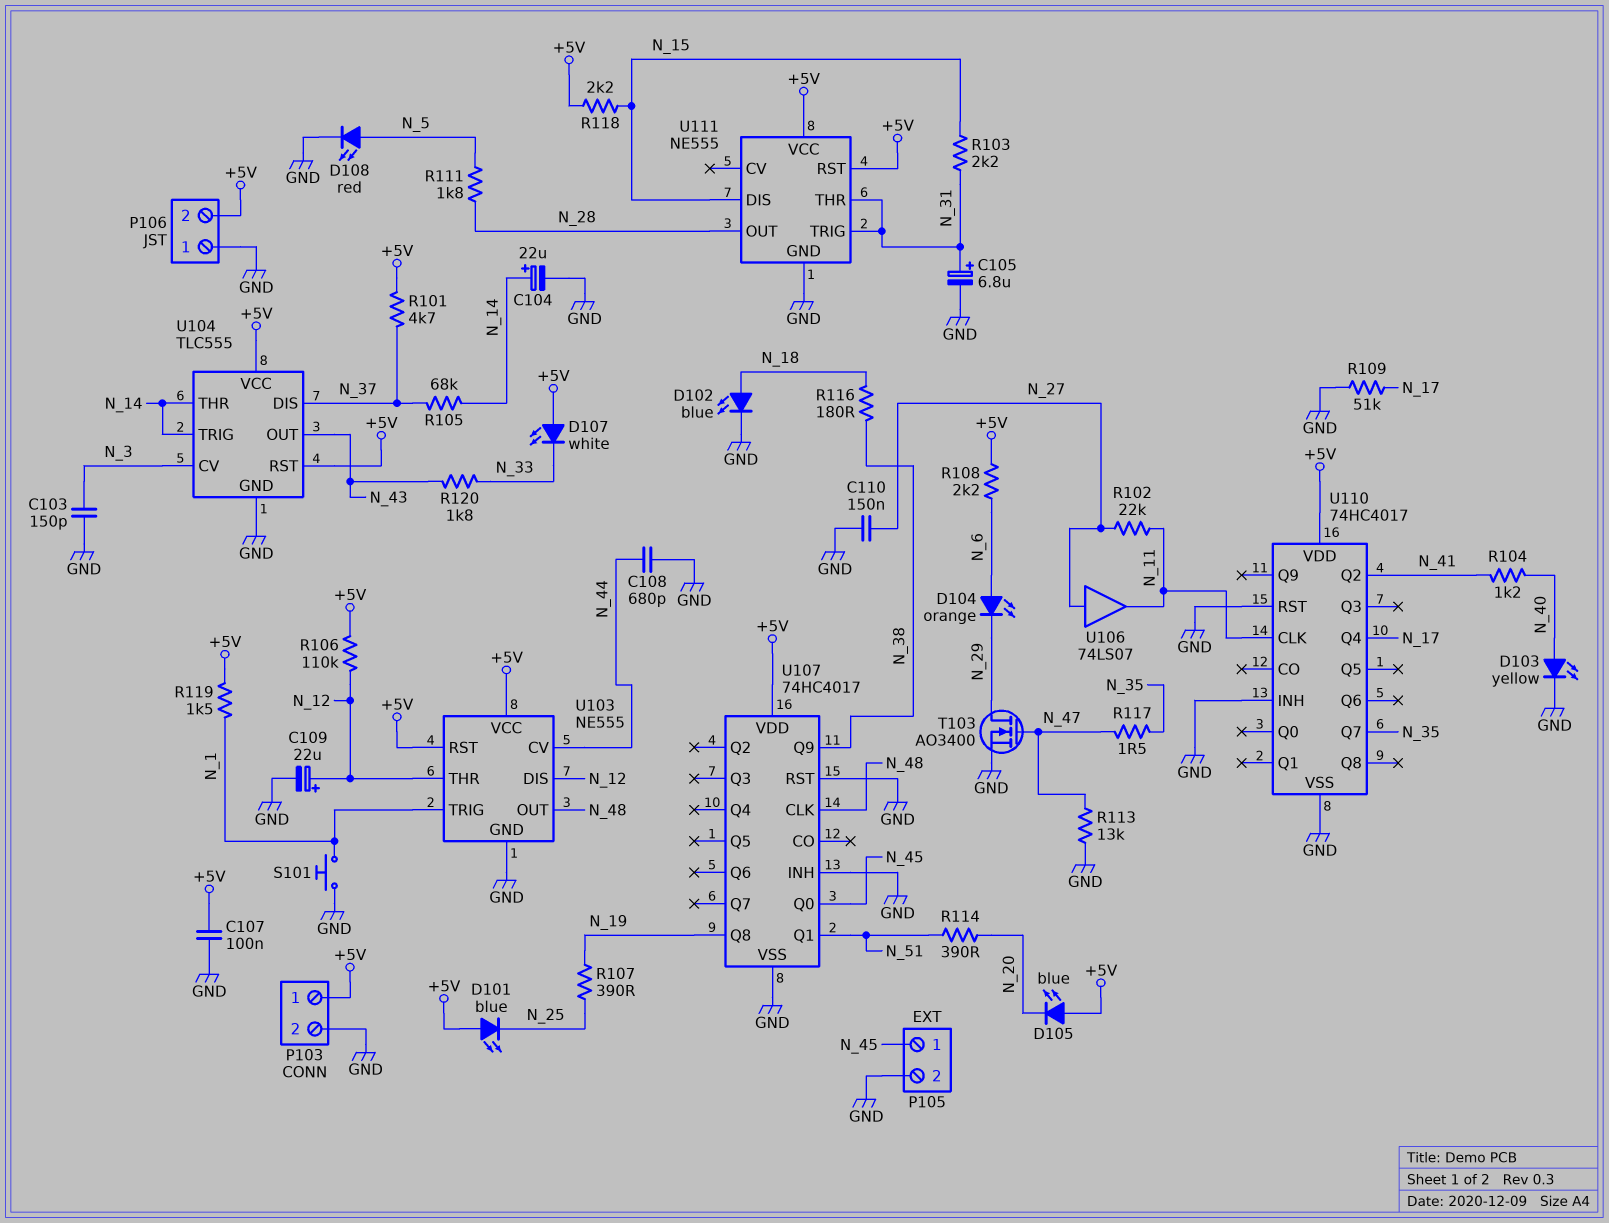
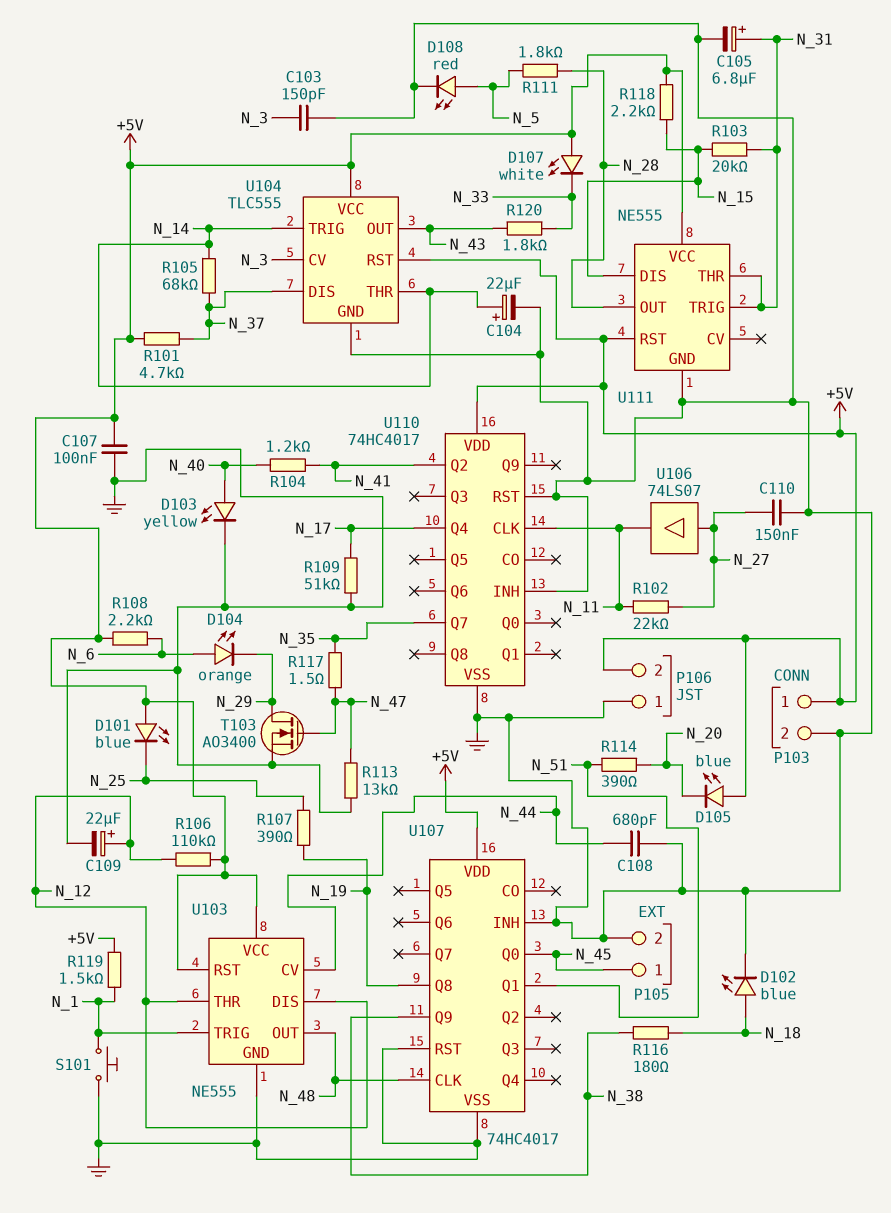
R103: 2.2k (N_15, N_31) -> 20k (N_15, N_31)

